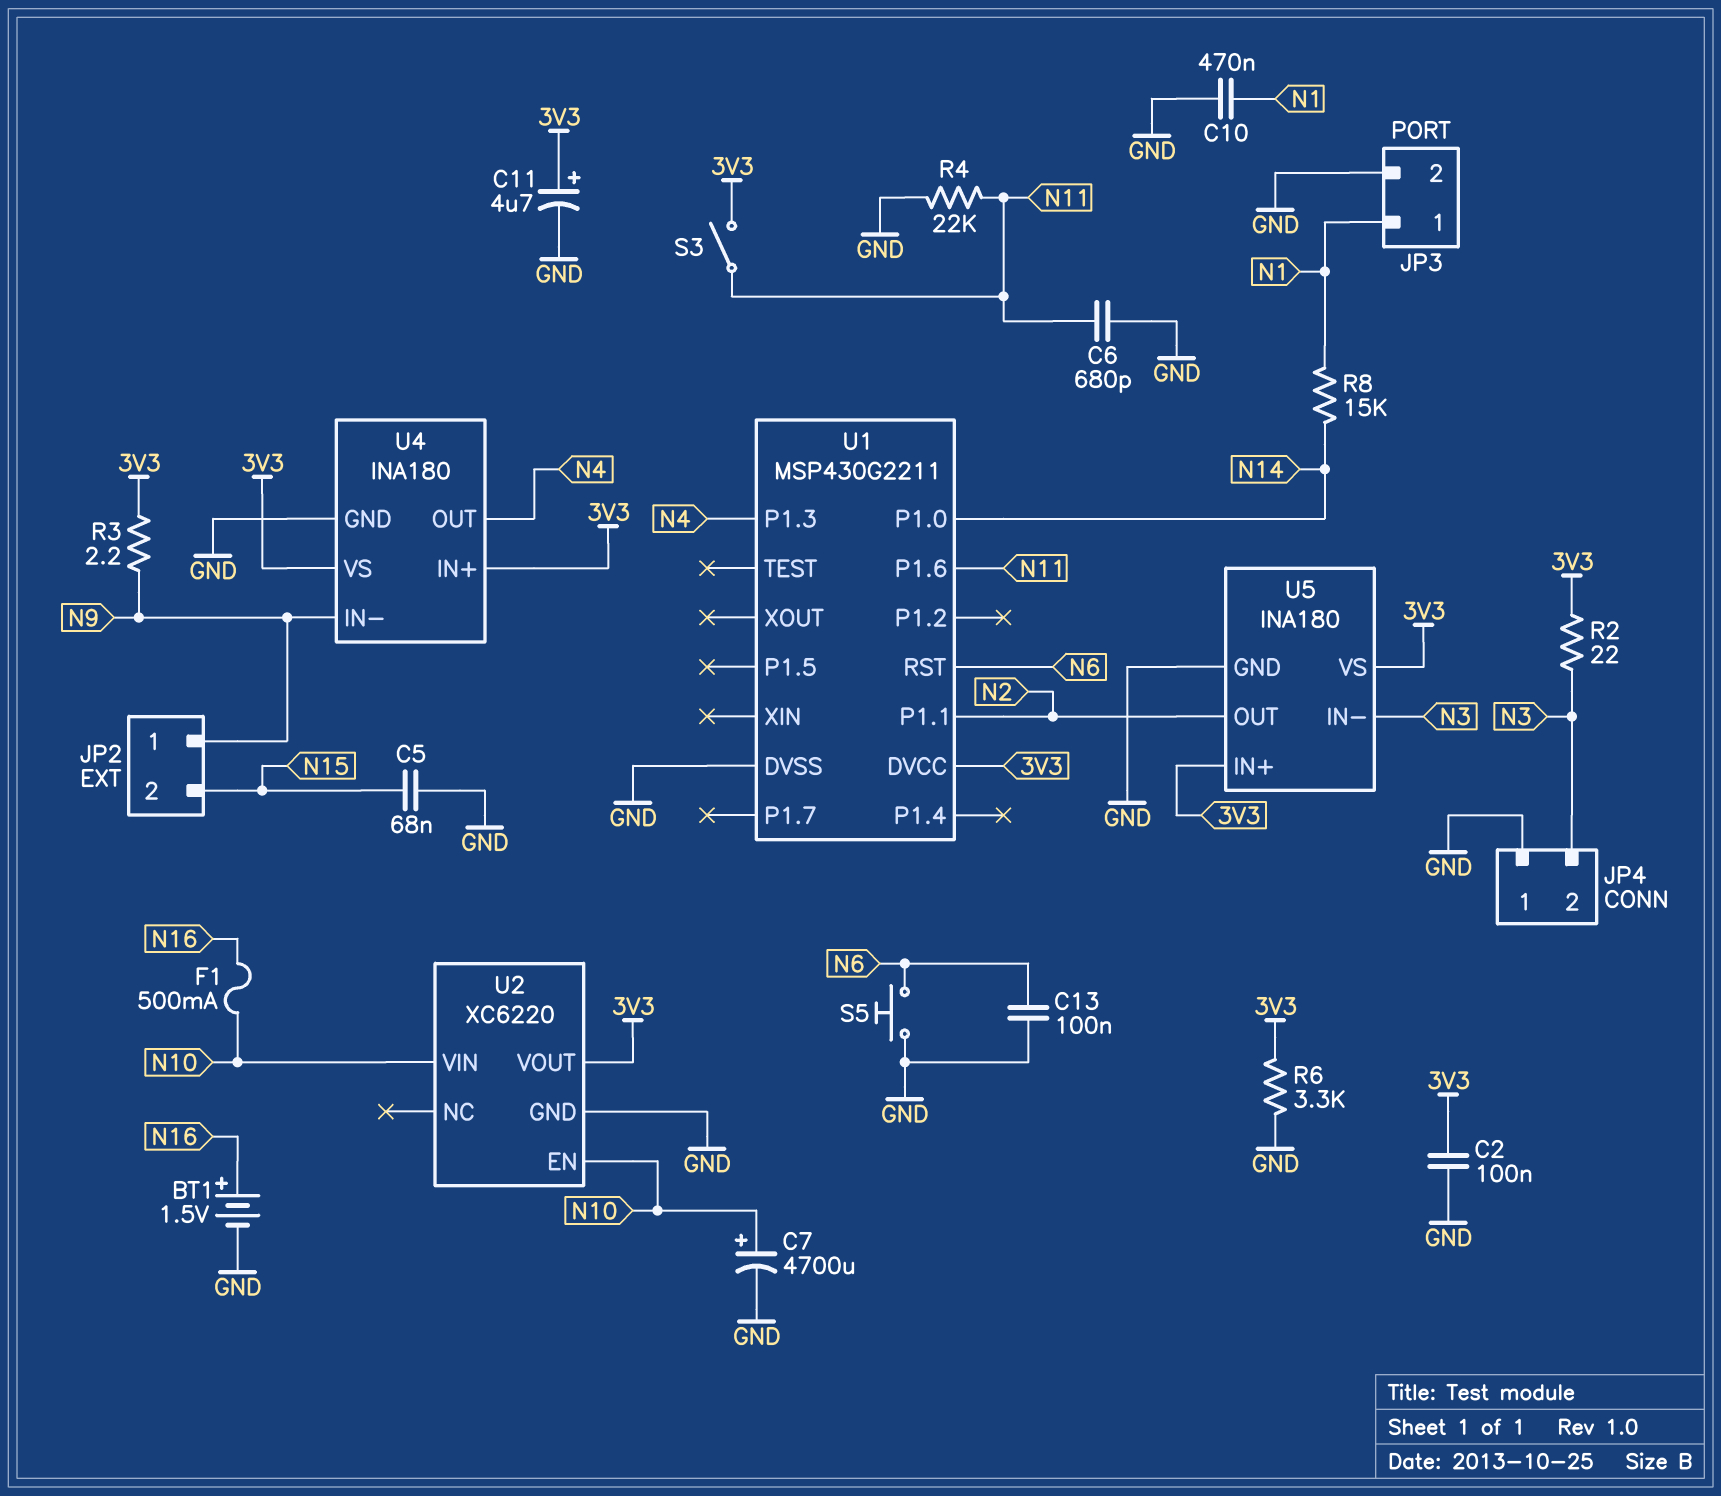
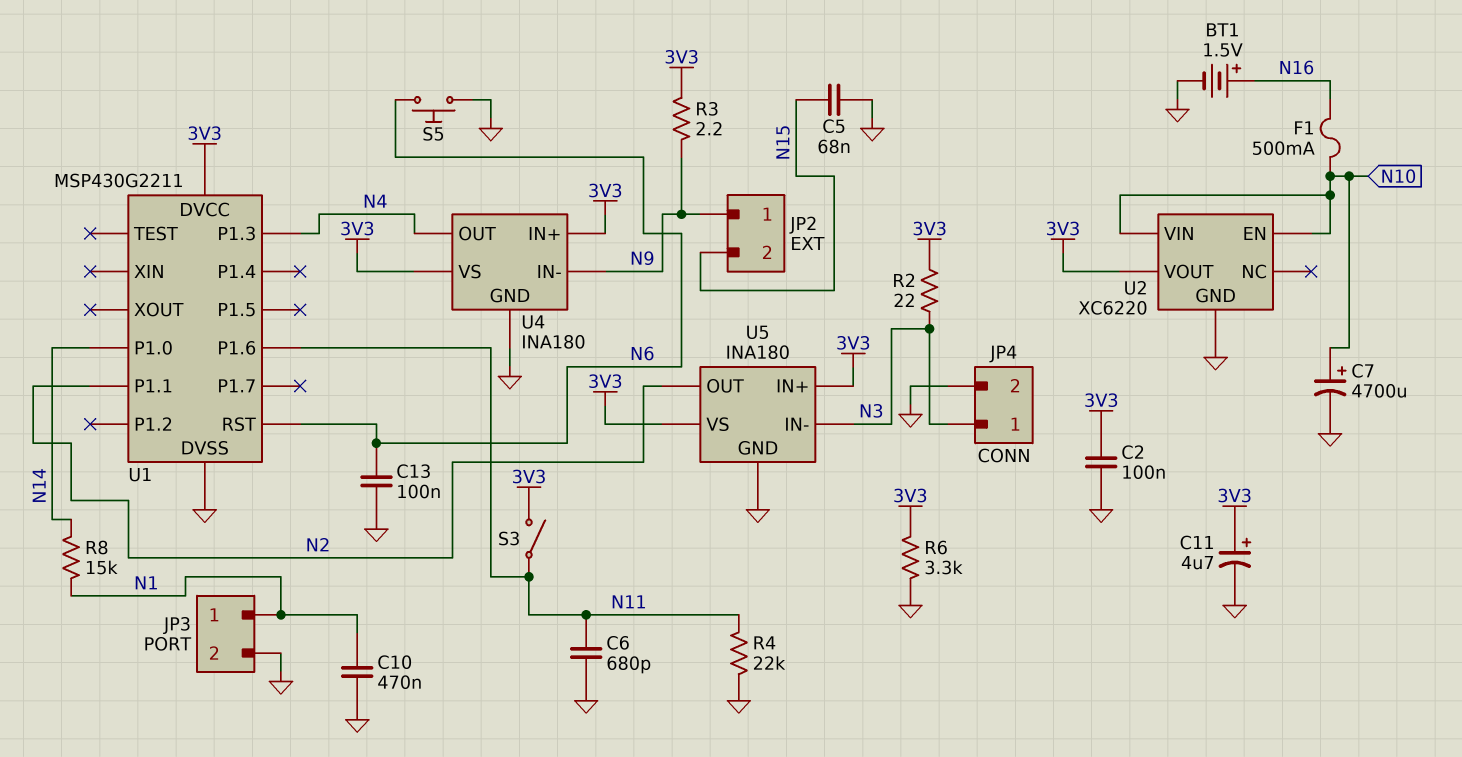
JP4 pin 1: GND -> N3
JP4 pin 2: N3 -> GND

